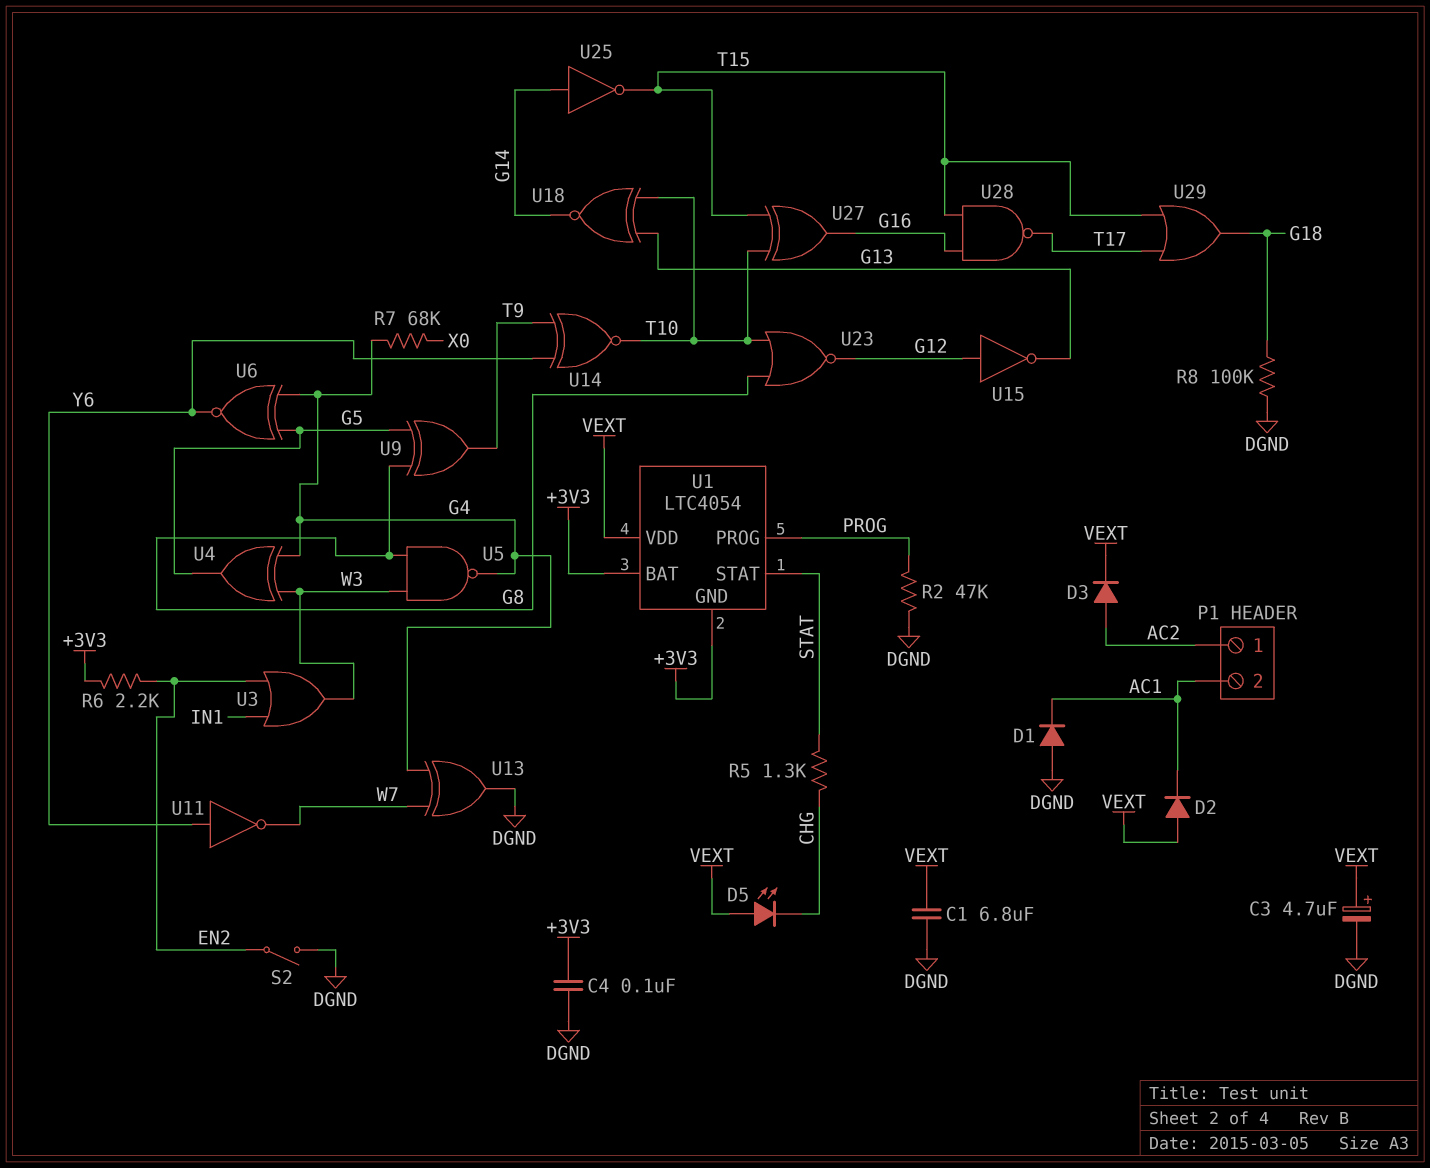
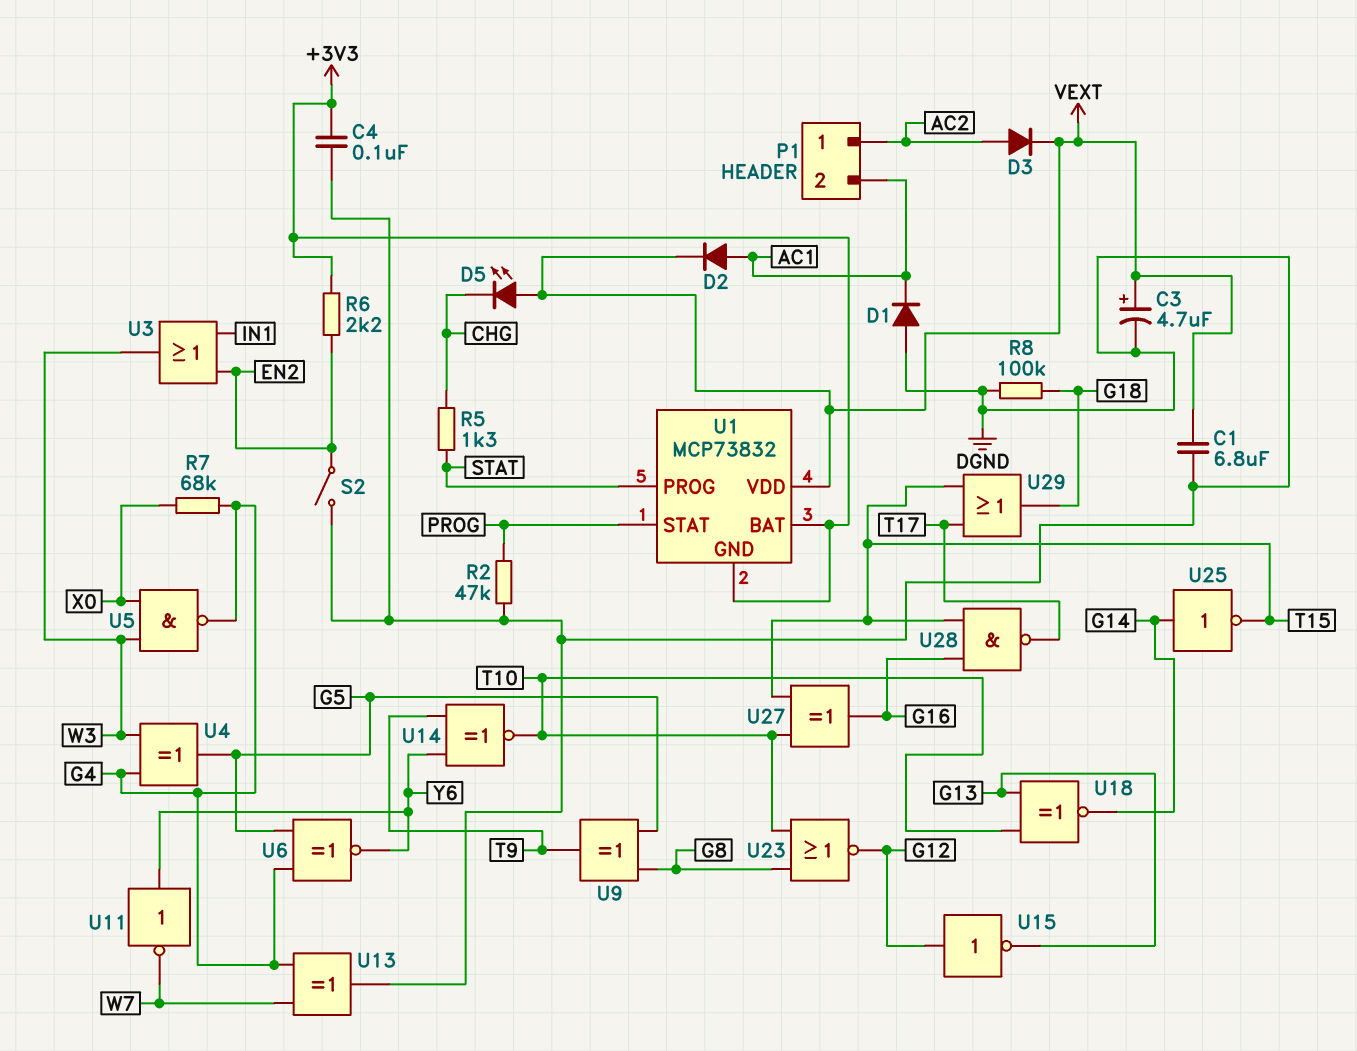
D2: diode (A VEXT, K AC1) -> diode (A AC1, K VEXT)
U1: LTC4054 -> MCP73832
U1 pin PROG: PROG -> STAT
U1 pin STAT: STAT -> PROG
U5: NAND (in G8, in W3, out G4) -> NAND (in W3, in X0, out G4)

